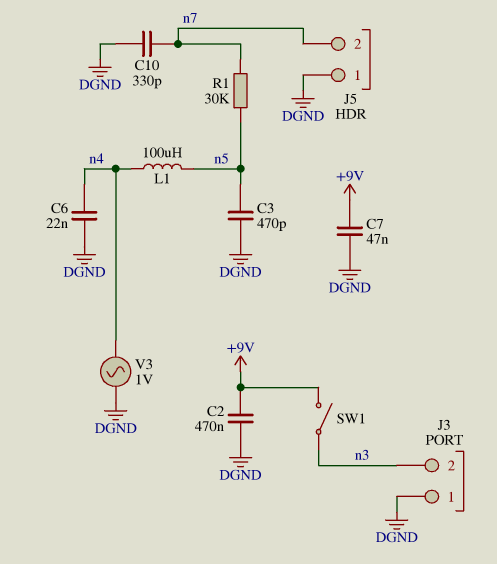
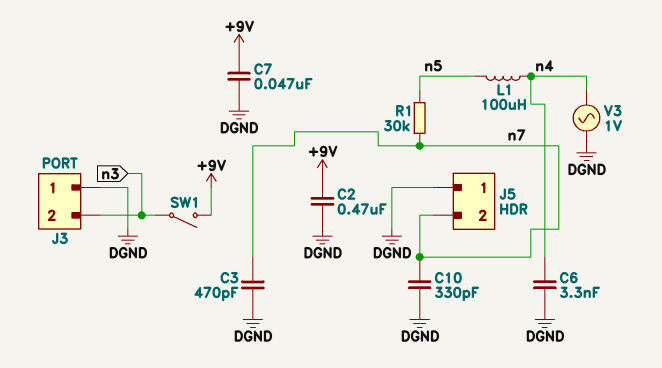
C3: 470pF (DGND, n5) -> 470pF (DGND, n7)
C6: 22nF (DGND, n4) -> 3.3nF (DGND, n4)

